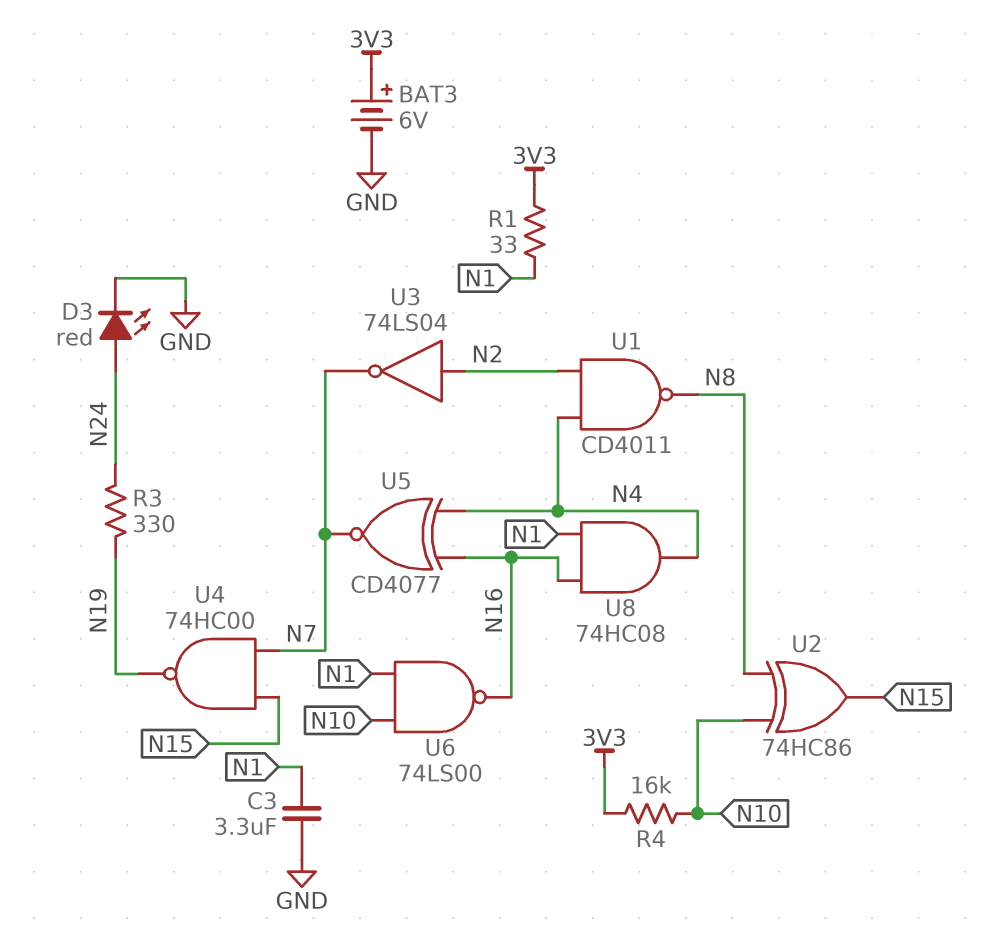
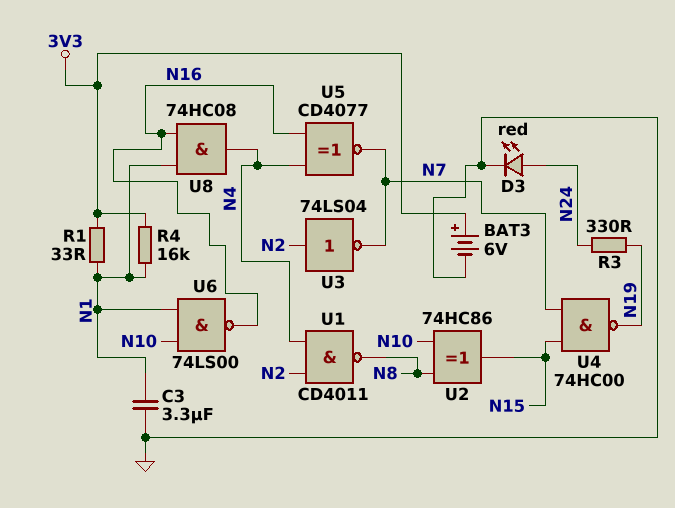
R4: 16k (3V3, N10) -> 16k (3V3, N1)

